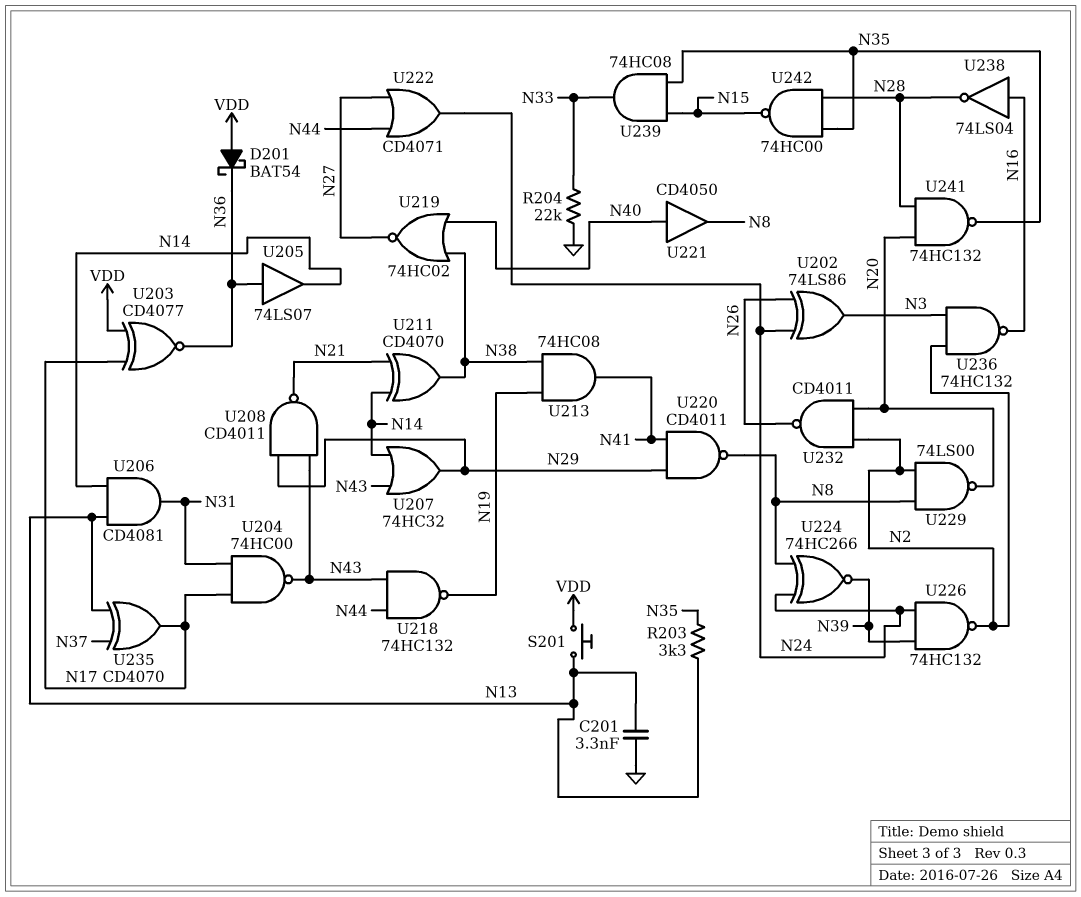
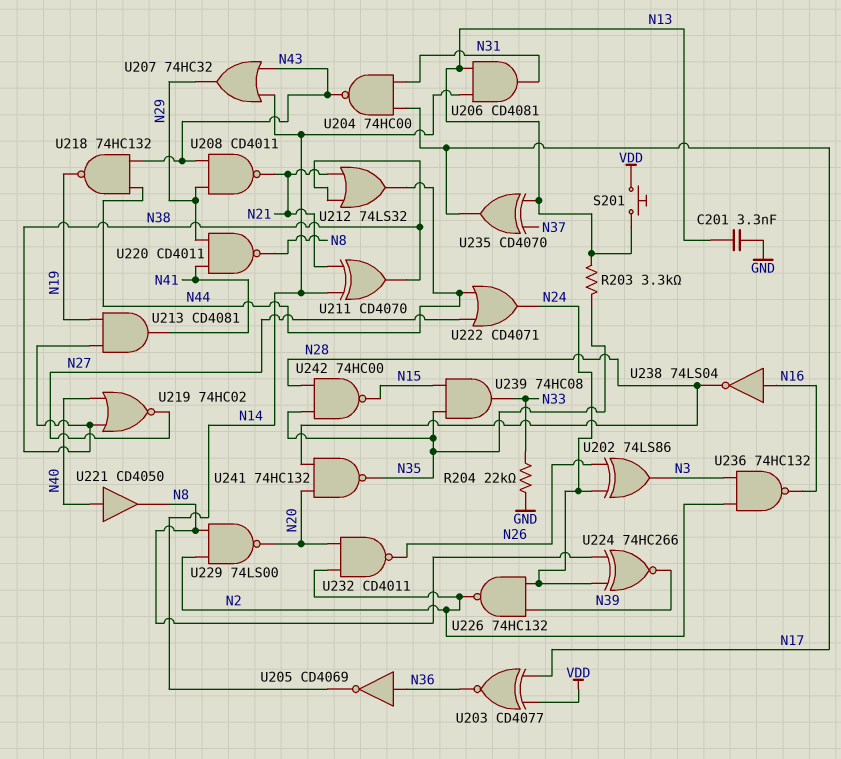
D201: schottky BAT54 (A VDD, K N36) -> none
U205: buffer 74LS07 (in N36, out N14) -> NOT CD4069 (in N36, out N14)
U212: none -> OR 74LS32 (in N21, in N38, out N44)
U213: AND 74HC08 (in N19, in N38, out N41) -> AND CD4081 (in N19, in N38, out N41)

